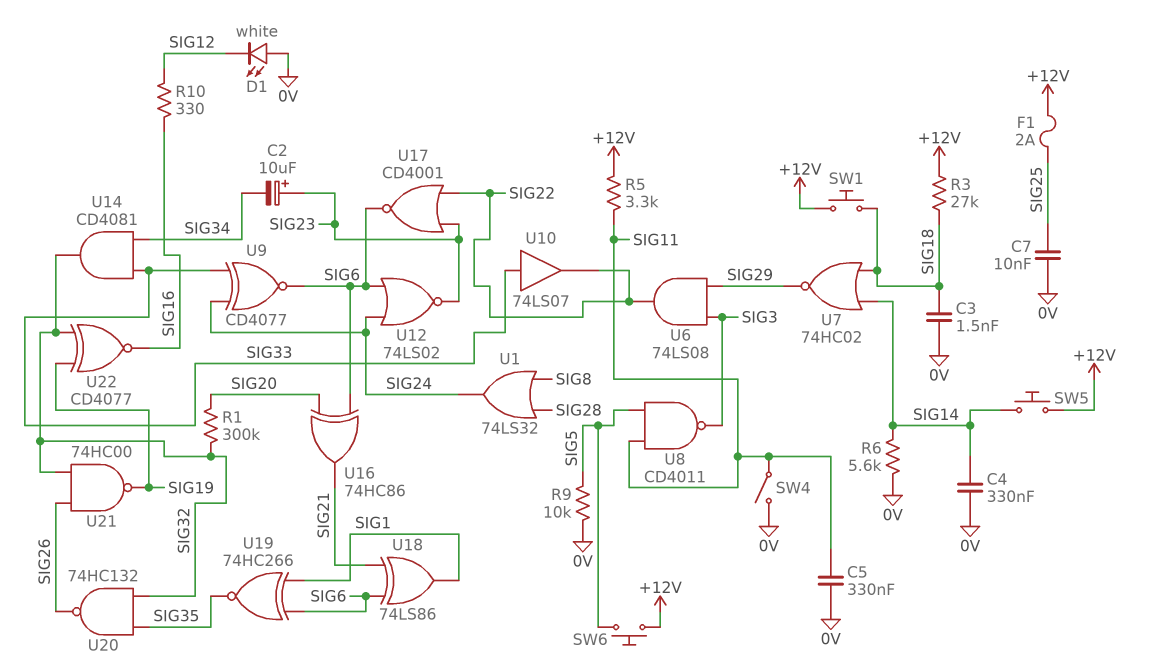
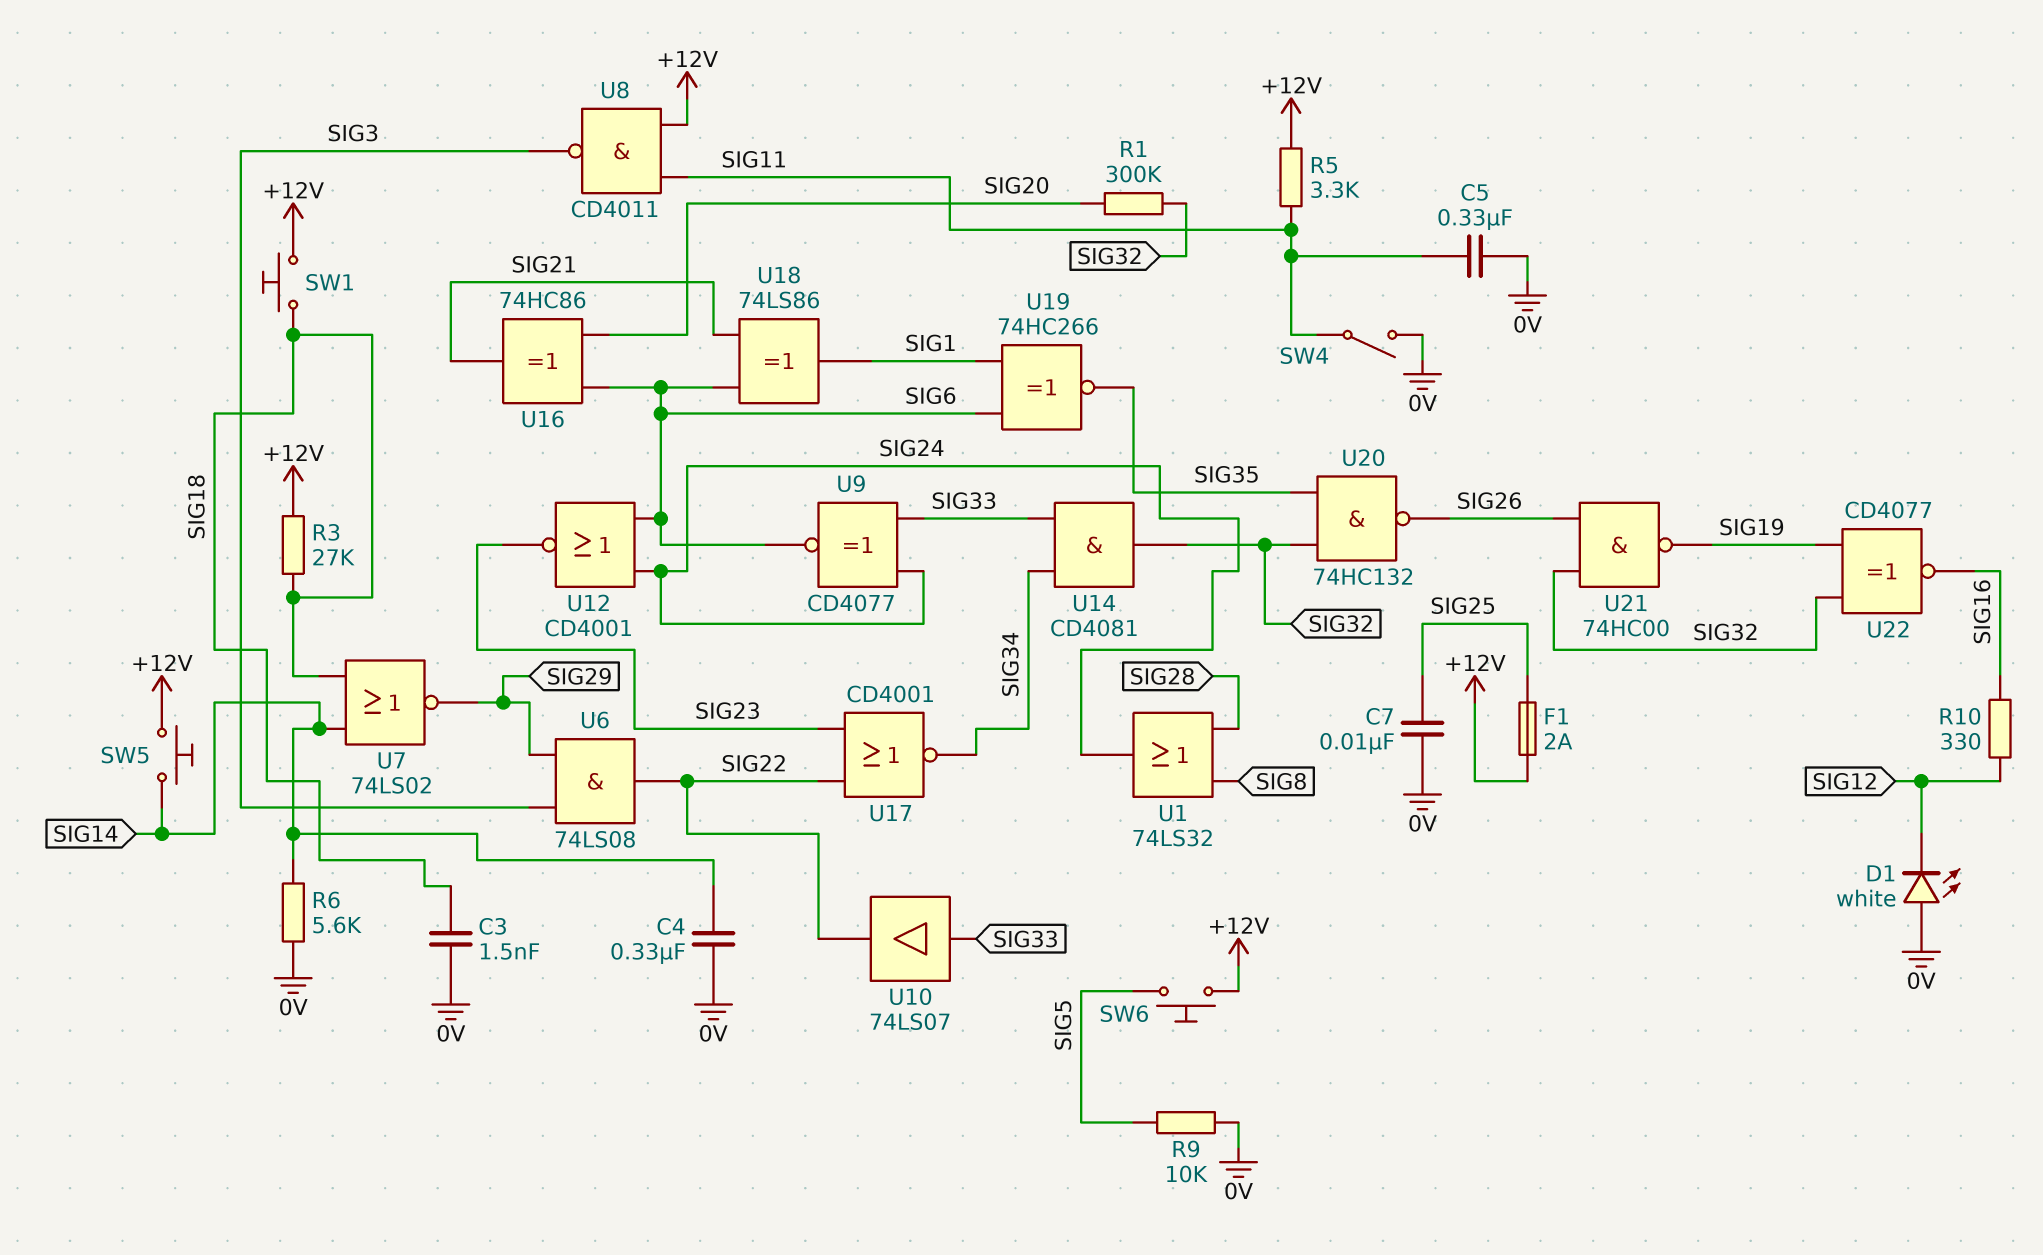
C2: 10uF (plus SIG23, minus SIG34) -> none
U7: NOR 74HC02 (in SIG14, in SIG18, out SIG29) -> NOR 74LS02 (in SIG14, in SIG18, out SIG29)
U8: NAND CD4011 (in SIG5, in SIG11, out SIG3) -> NAND CD4011 (in +12V, in SIG11, out SIG3)
U12: NOR 74LS02 (in SIG6, in SIG24, out SIG23) -> NOR CD4001 (in SIG6, in SIG24, out SIG23)
U17: NOR CD4001 (in SIG22, in SIG23, out SIG6) -> NOR CD4001 (in SIG22, in SIG23, out SIG34)

